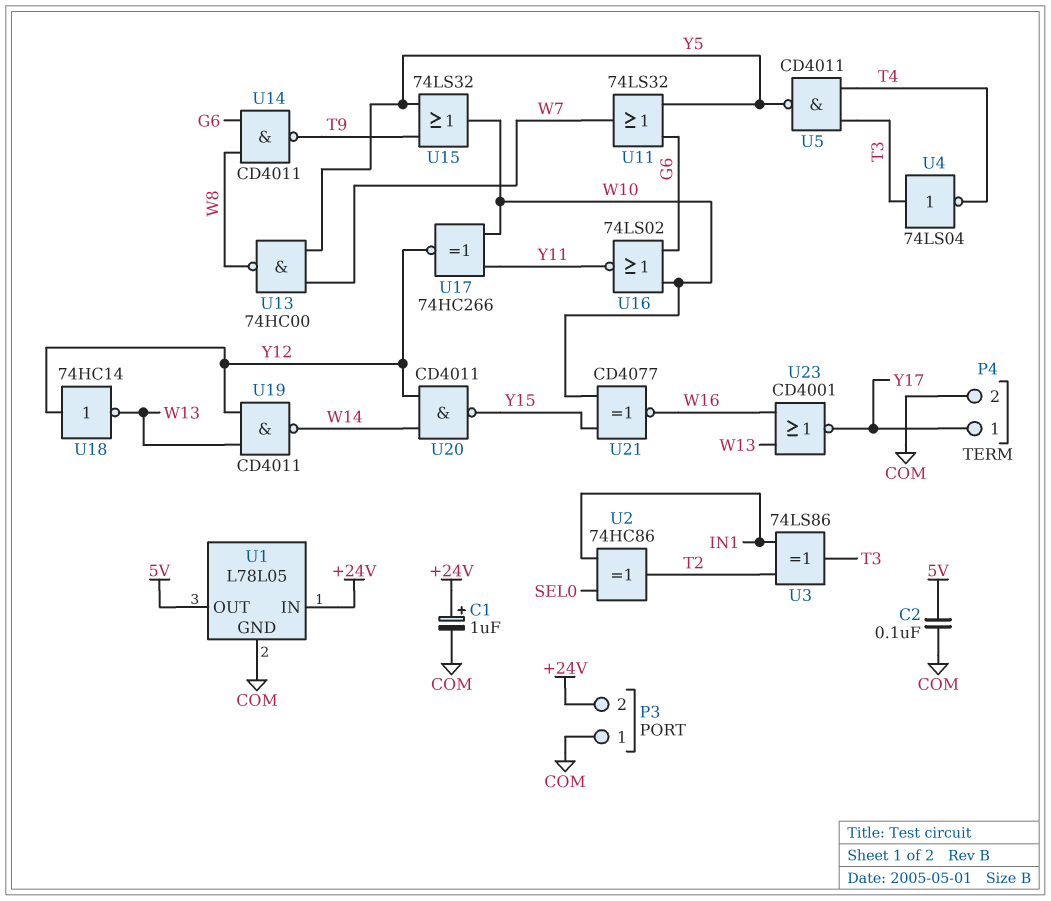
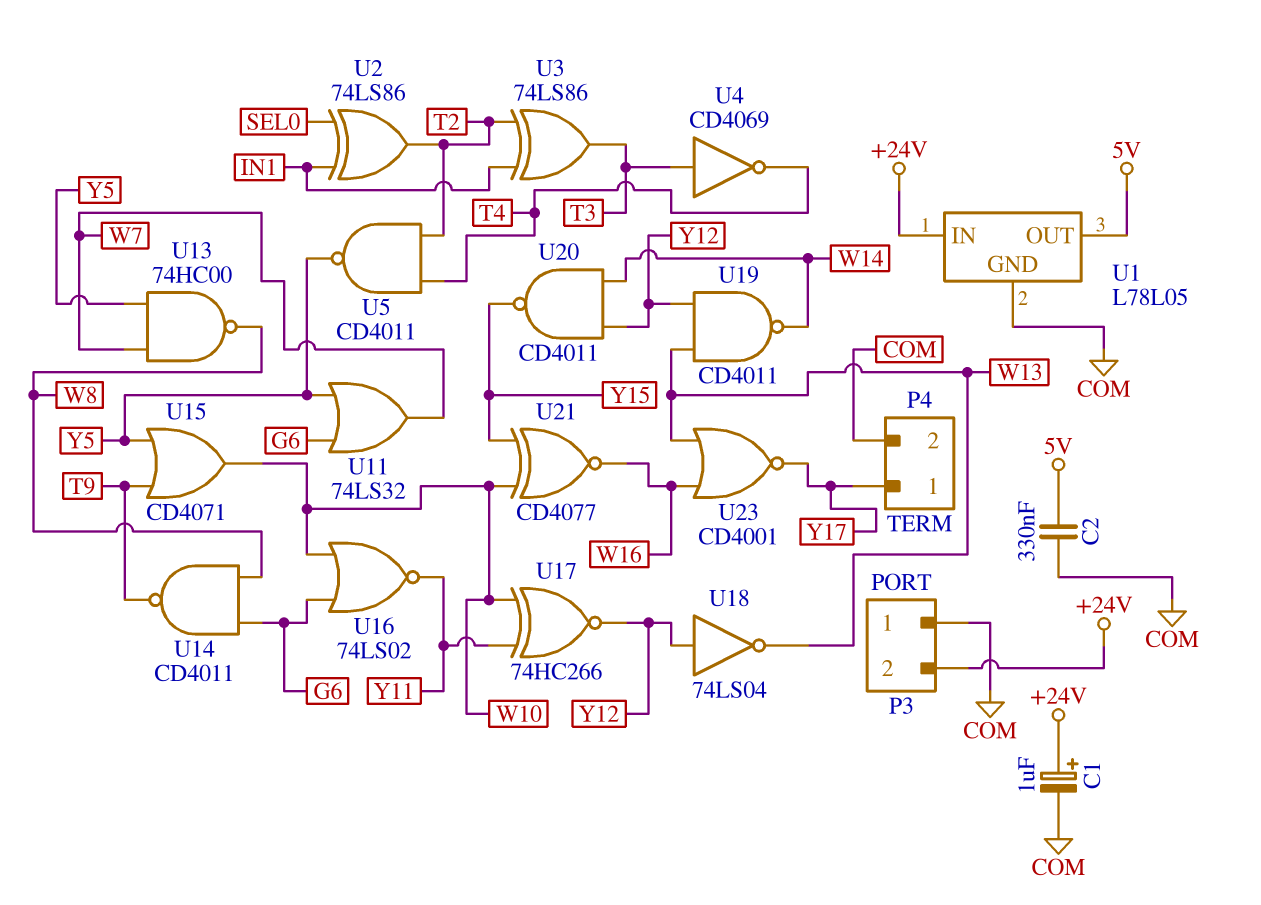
C2: 100nF (5V, COM) -> 330nF (5V, COM)
U2: XOR 74HC86 (in IN1, in SEL0, out T2) -> XOR 74LS86 (in IN1, in SEL0, out T2)
U4: NOT 74LS04 (in T3, out T4) -> NOT CD4069 (in T3, out T4)
U5: NAND CD4011 (in T3, in T4, out Y5) -> NAND CD4011 (in T2, in T4, out Y5)
U15: OR 74LS32 (in T9, in Y5, out W10) -> OR CD4071 (in T9, in Y5, out W10)
U18: NOT 74HC14 (in Y12, out W13) -> NOT 74LS04 (in Y12, out W13)

